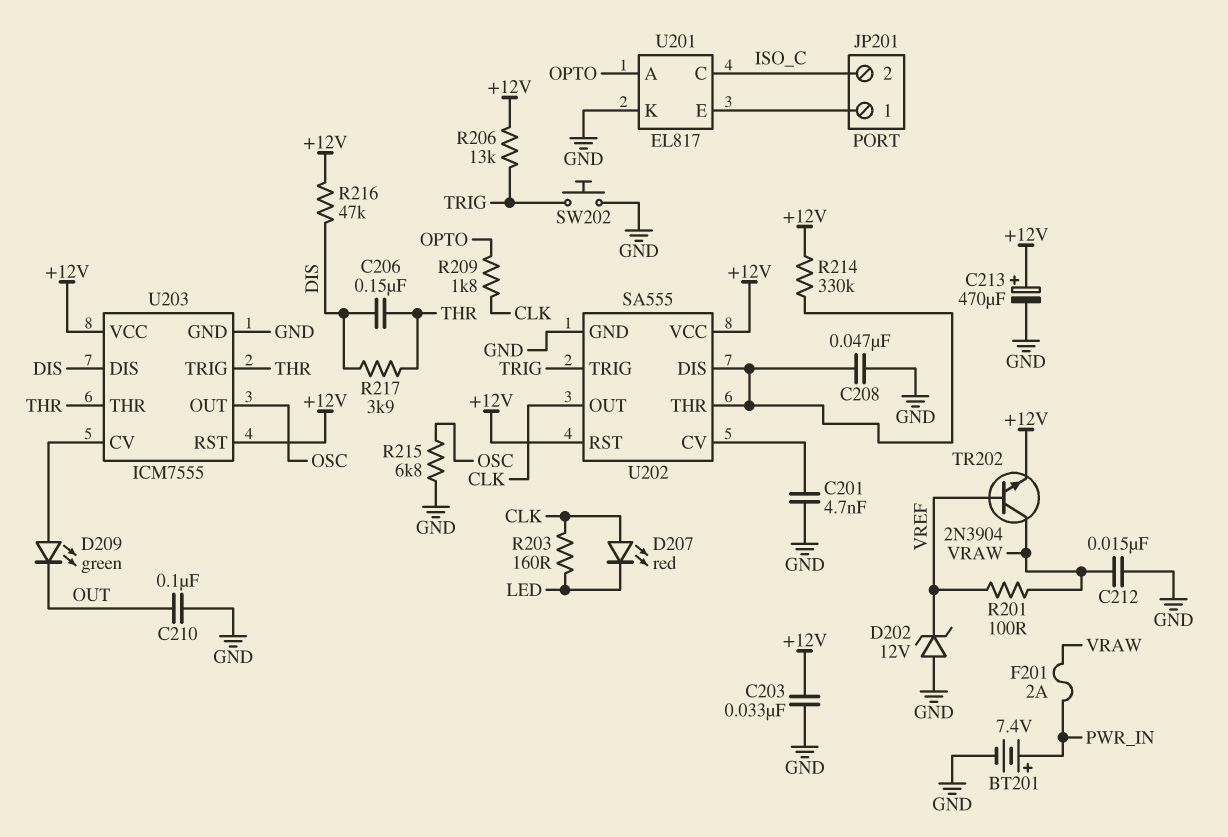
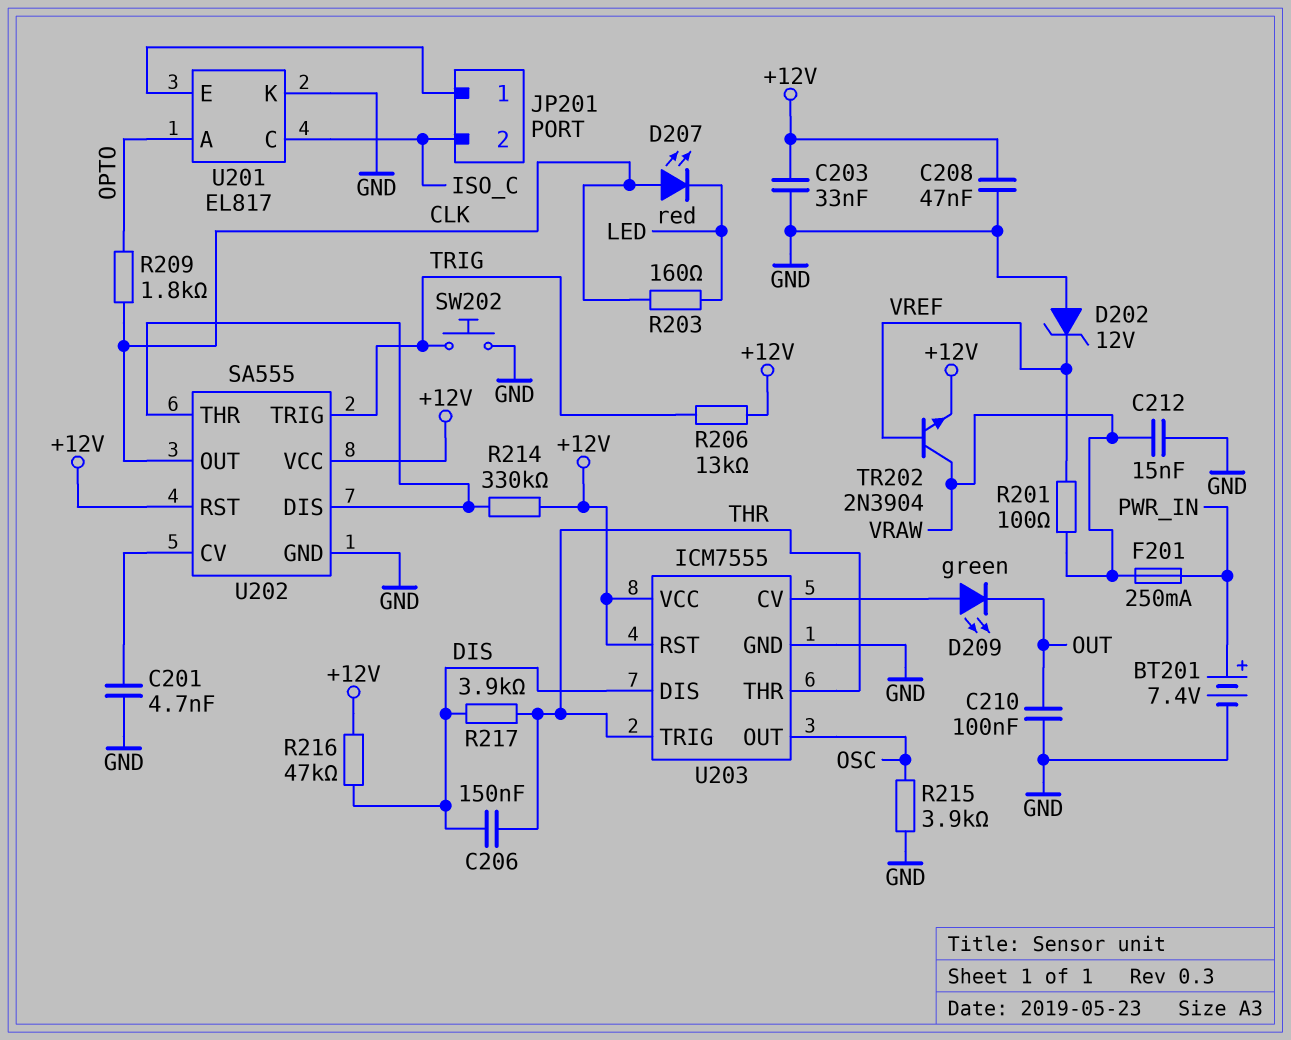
C208: 47nF (GND, U202/DIS) -> 47nF (+12V, GND)
C213: 470uF (plus +12V, minus GND) -> none
F201: 2A (PWR_IN, VRAW) -> 250mA (PWR_IN, VRAW)
R215: 6.8k (GND, OSC) -> 3.9k (GND, OSC)

